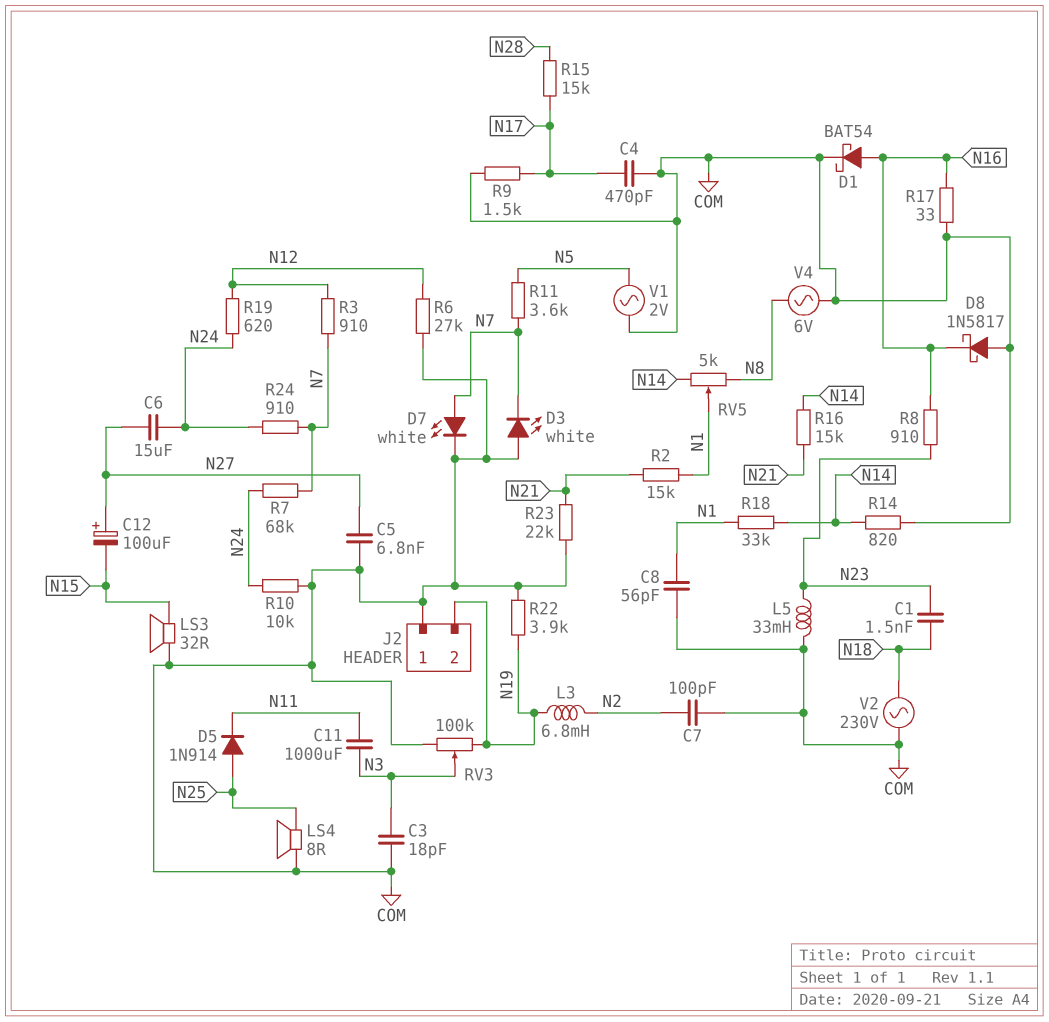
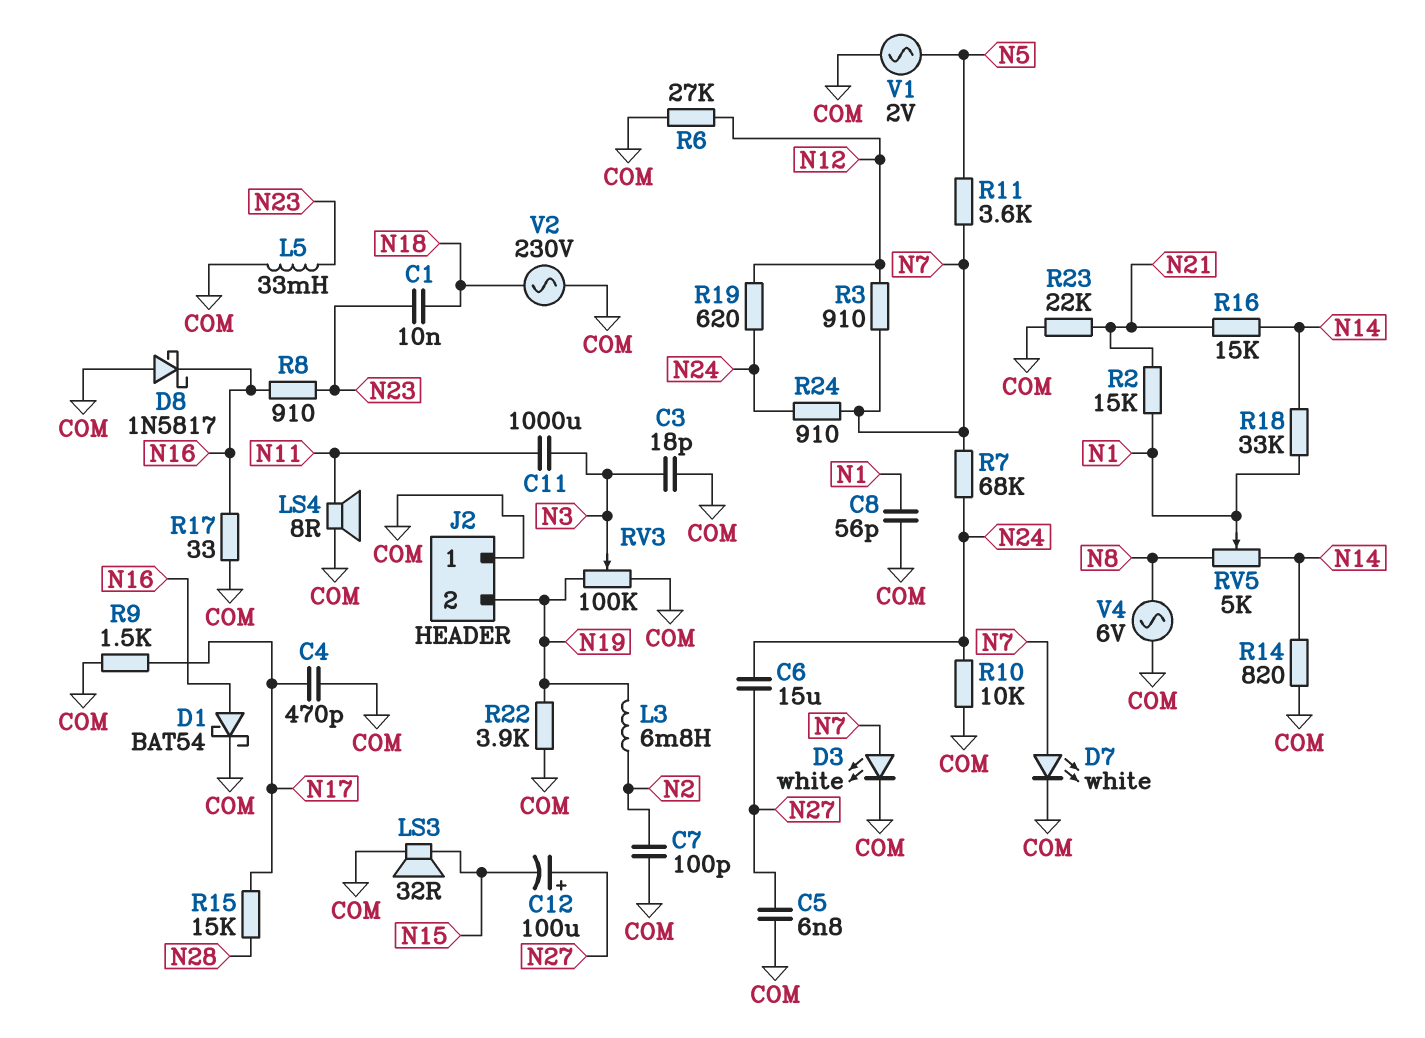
C1: 1.5nF (N18, N23) -> 10nF (N18, N23)
D3: LED white (A COM, K N7) -> LED white (A N7, K COM)
D5: diode 1N914 (A N25, K N11) -> none
LS4: speaker 8R (COM, N25) -> speaker 8R (COM, N11)

